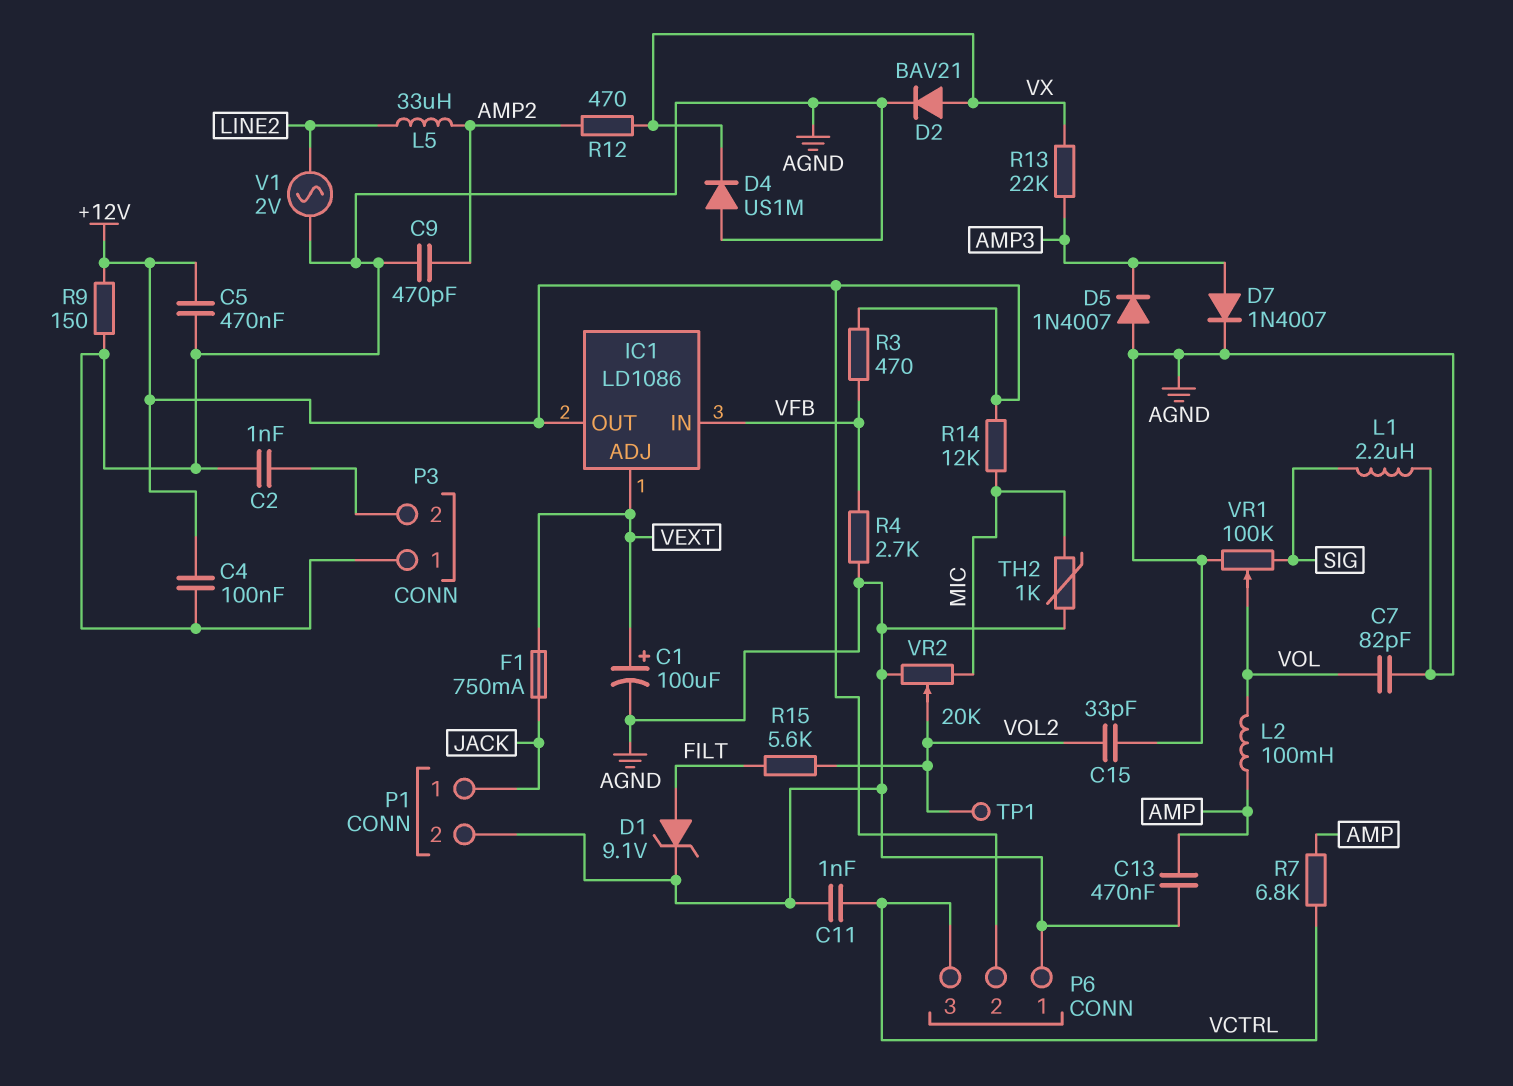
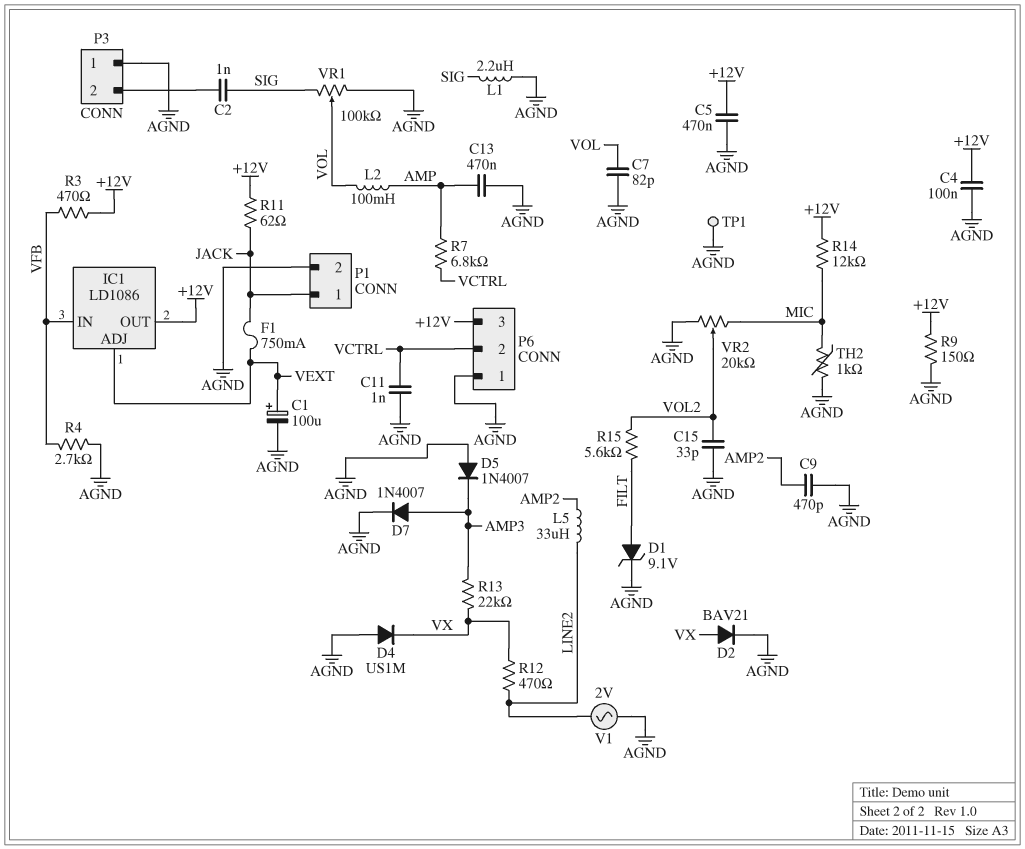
C2: 1nF (AGND, P3/2) -> 1nF (P3/2, SIG)
P6 pin 2: +12V -> VCTRL
P6 pin 3: VCTRL -> +12V
R11: none -> 62 (+12V, JACK)
R12: 470 (AMP2, VX) -> 470 (LINE2, VX)
TP1: test point (VOL2) -> test point (AGND)

